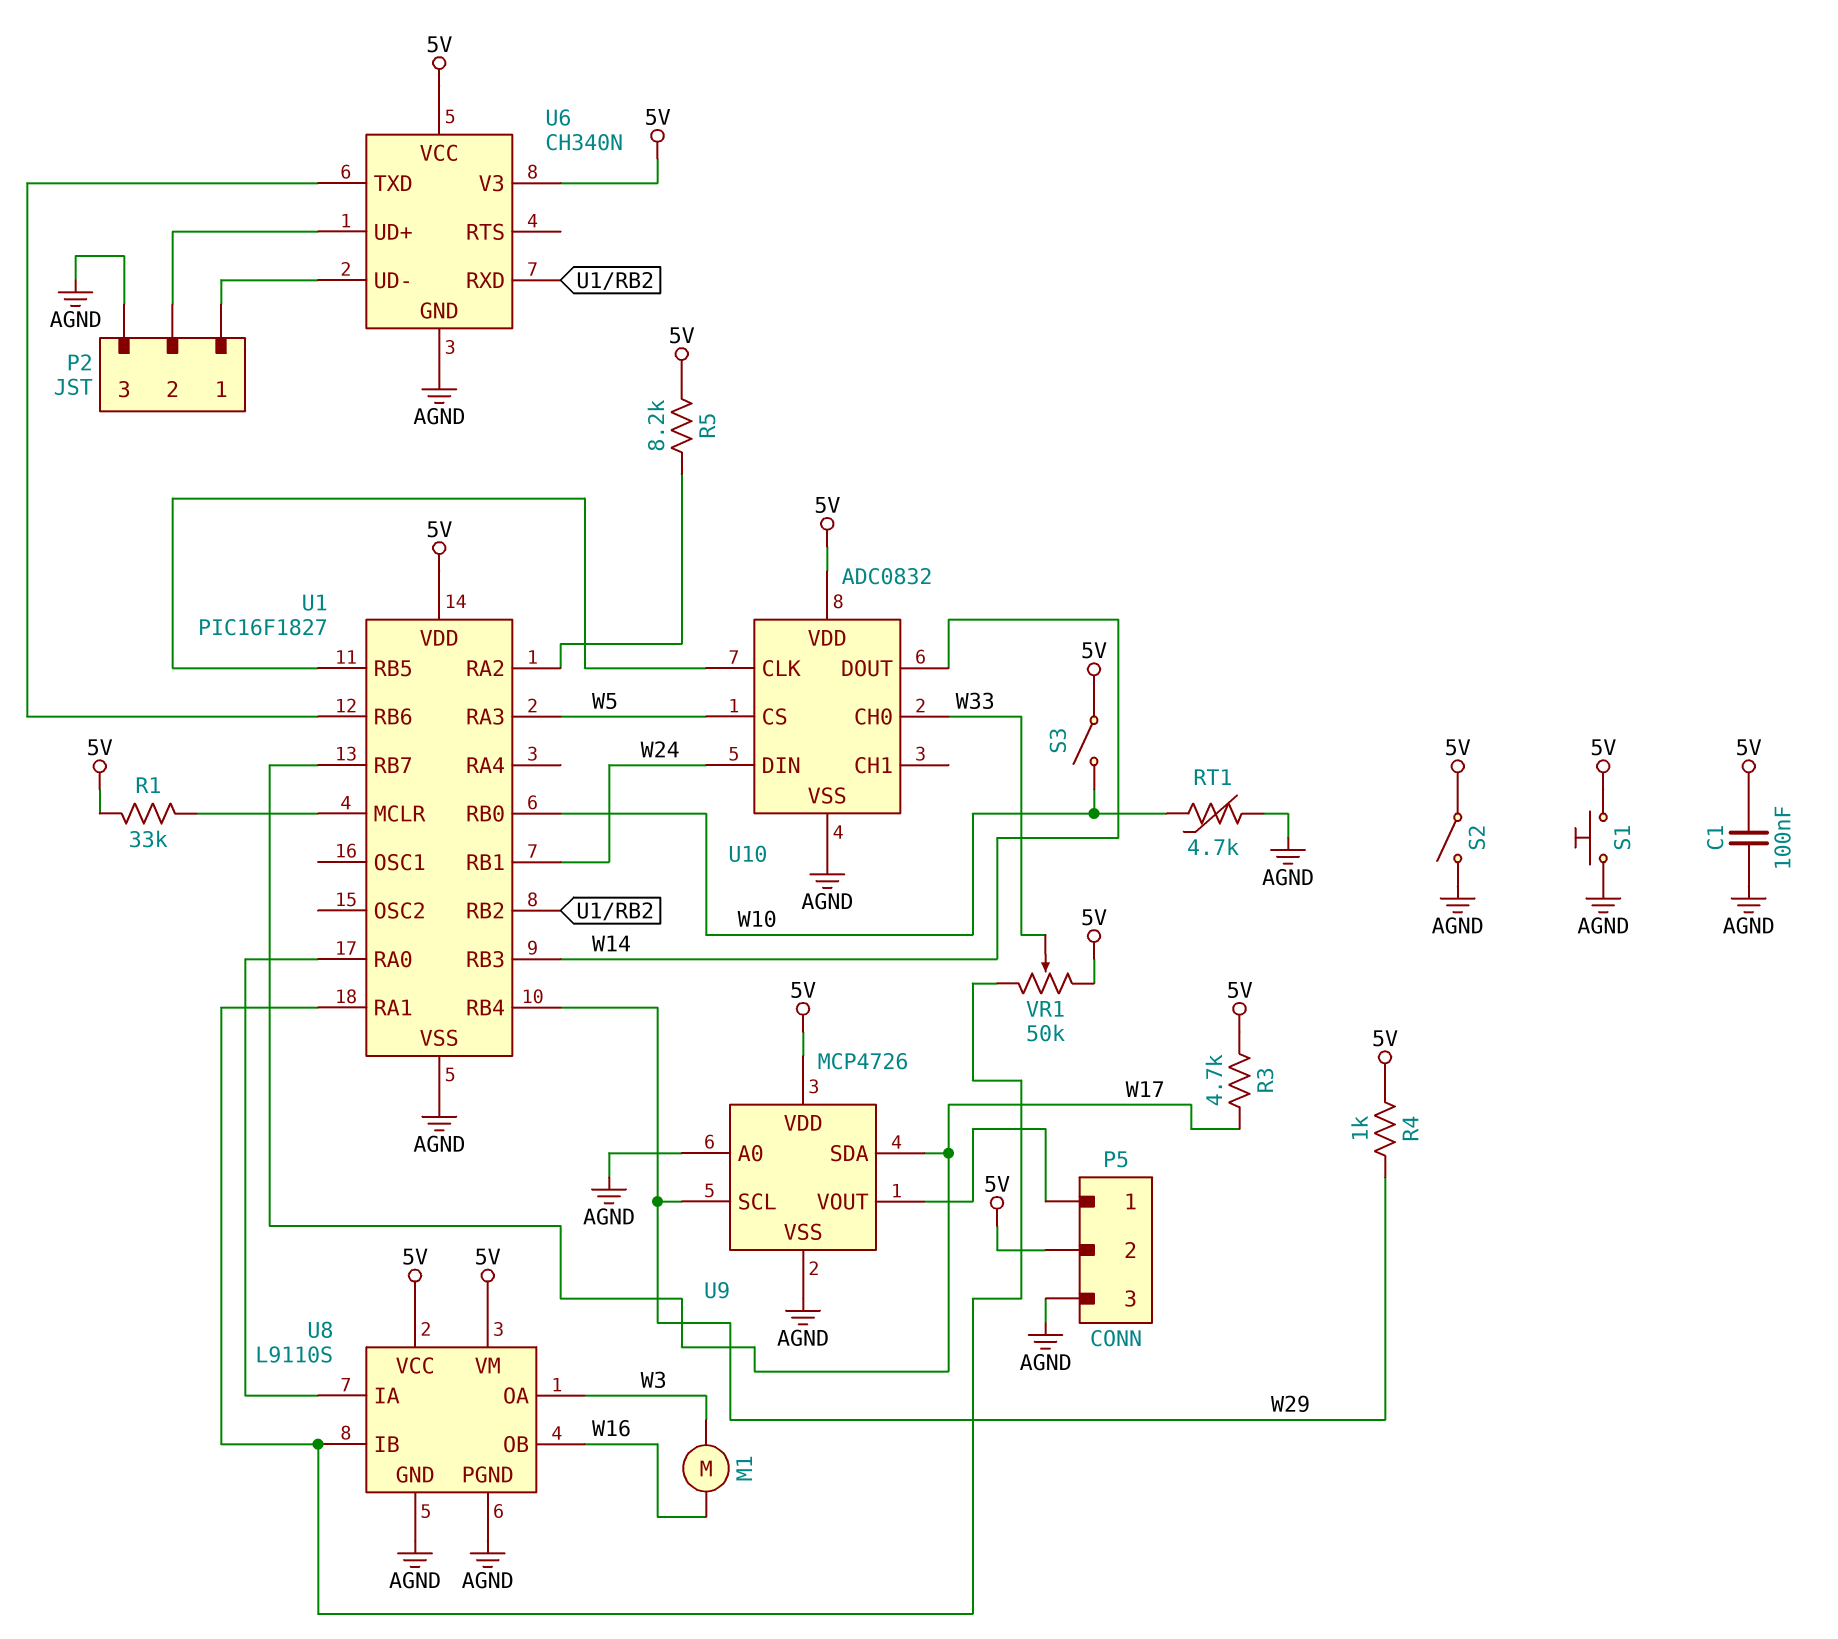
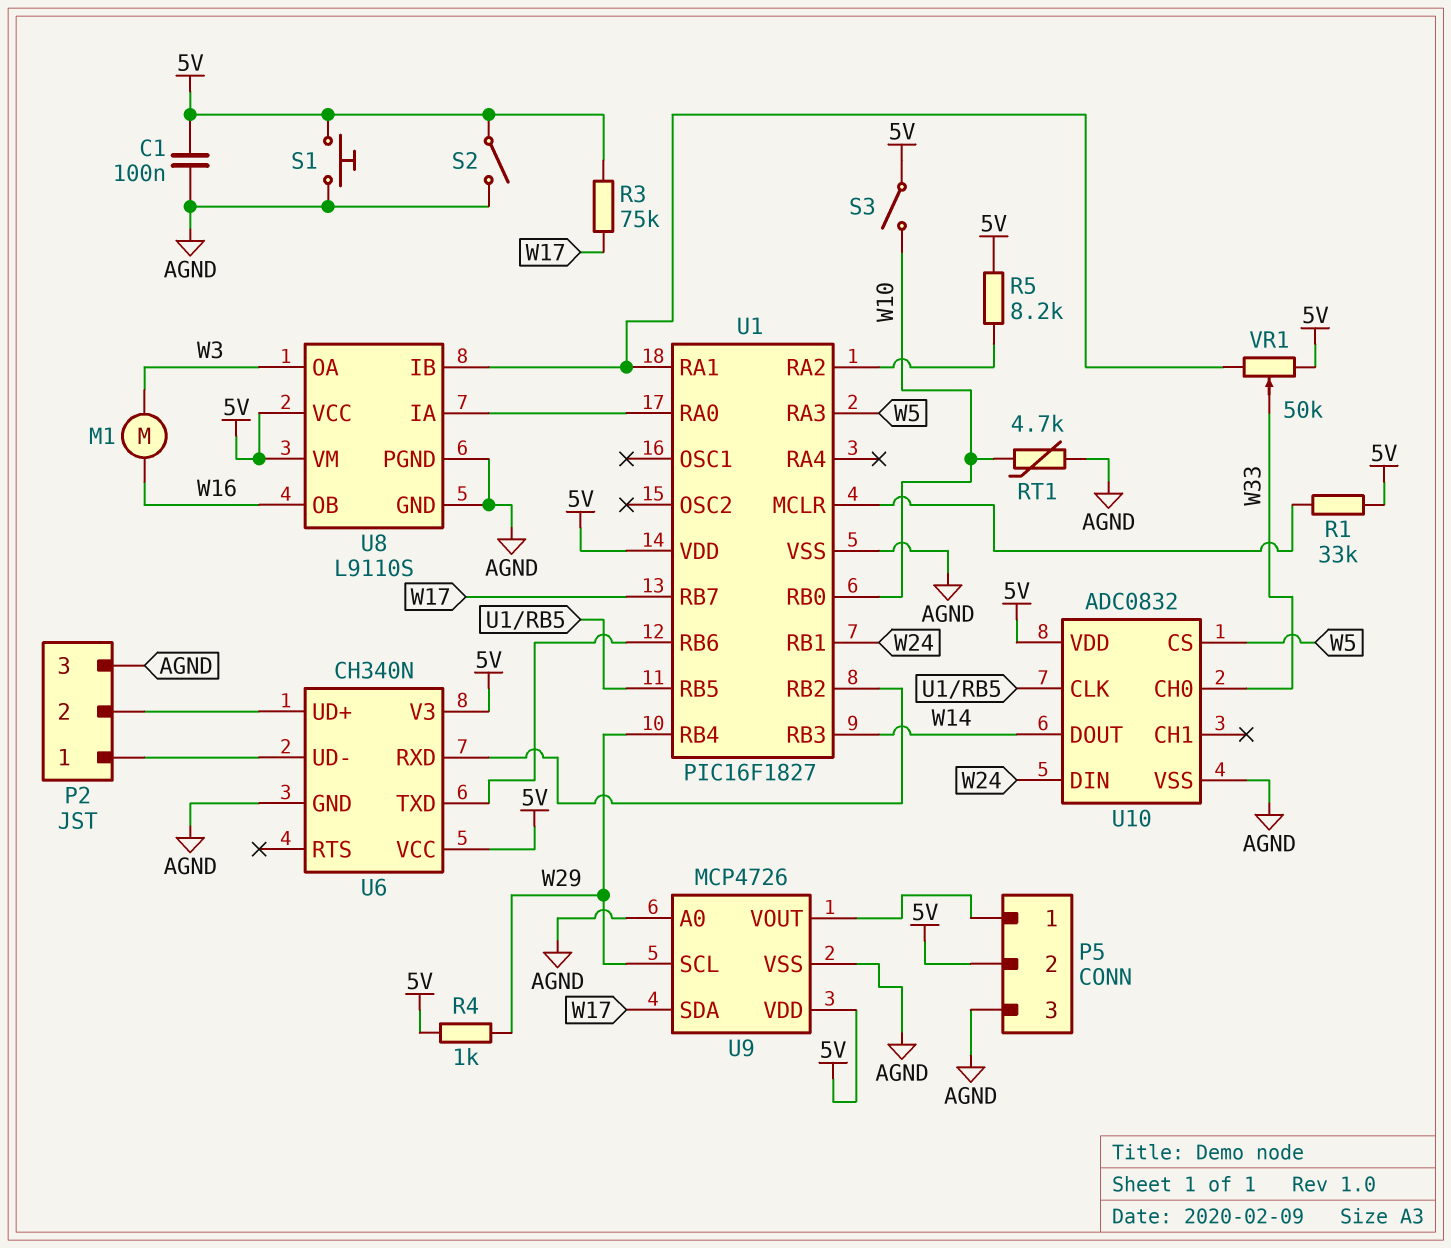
R3: 4.7k (5V, W17) -> 75k (5V, W17)

